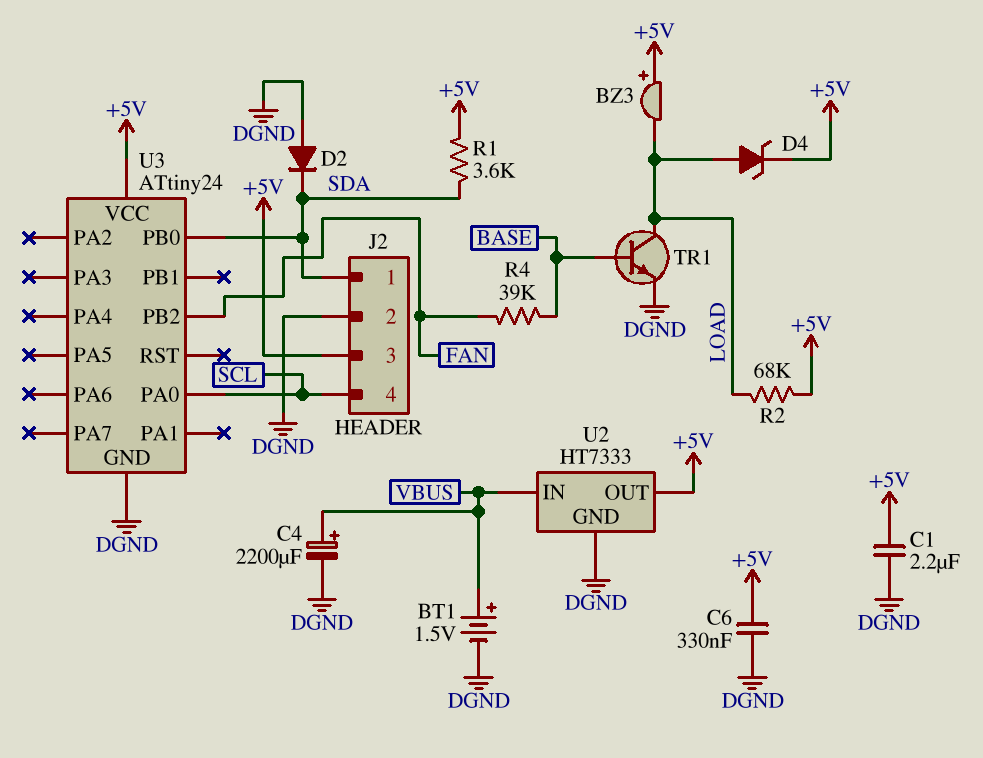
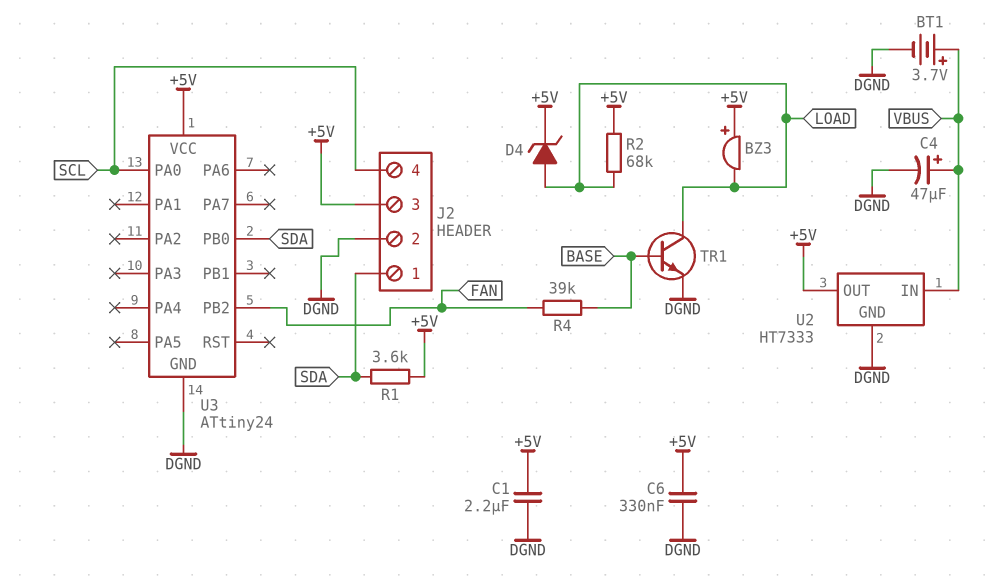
BT1: 1.5V (plus VBUS, minus DGND) -> 3.7V (plus VBUS, minus DGND)
C4: 2200uF (plus VBUS, minus DGND) -> 47uF (plus VBUS, minus DGND)
D2: diode (A DGND, K SDA) -> none

